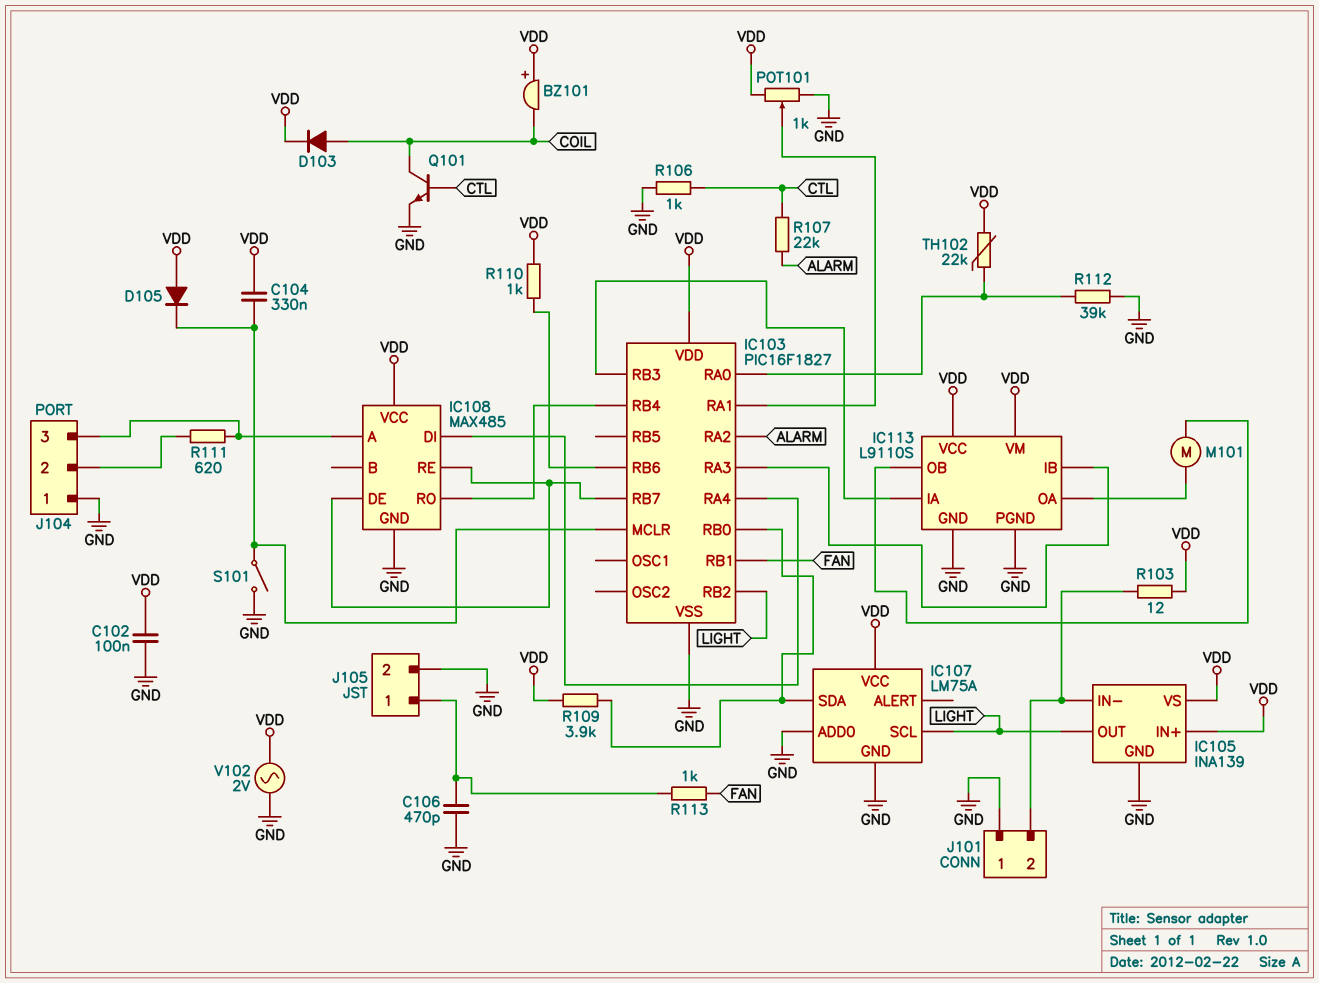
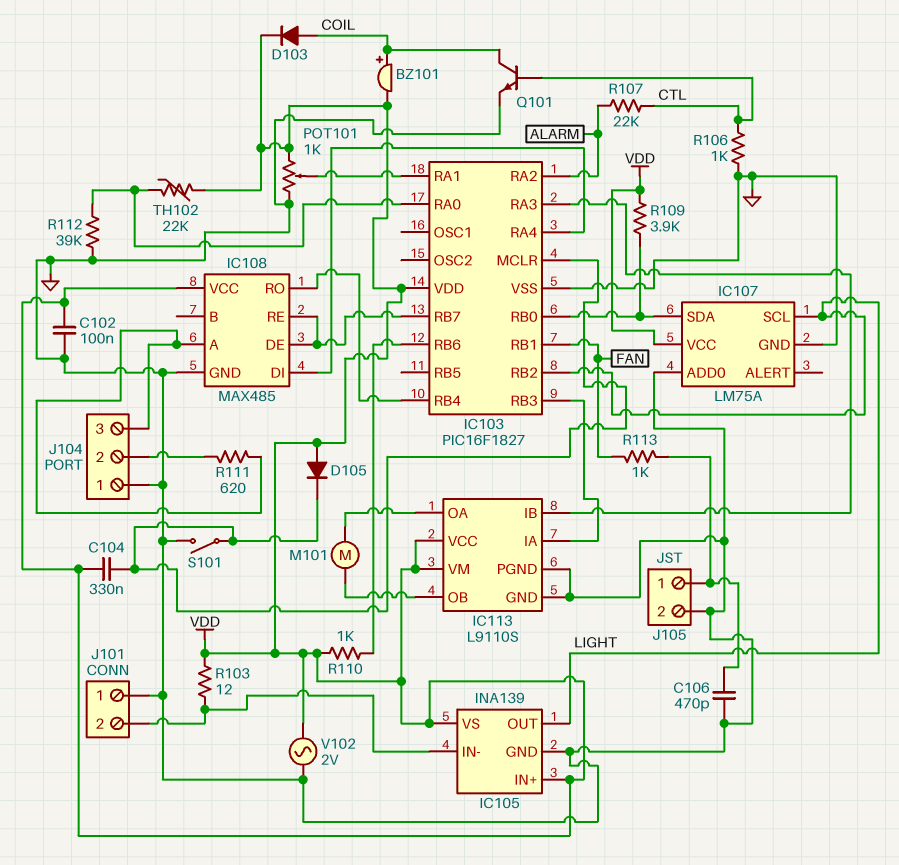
BZ101: buzzer (plus VDD, minus COIL) -> buzzer (plus COIL, minus VDD)

